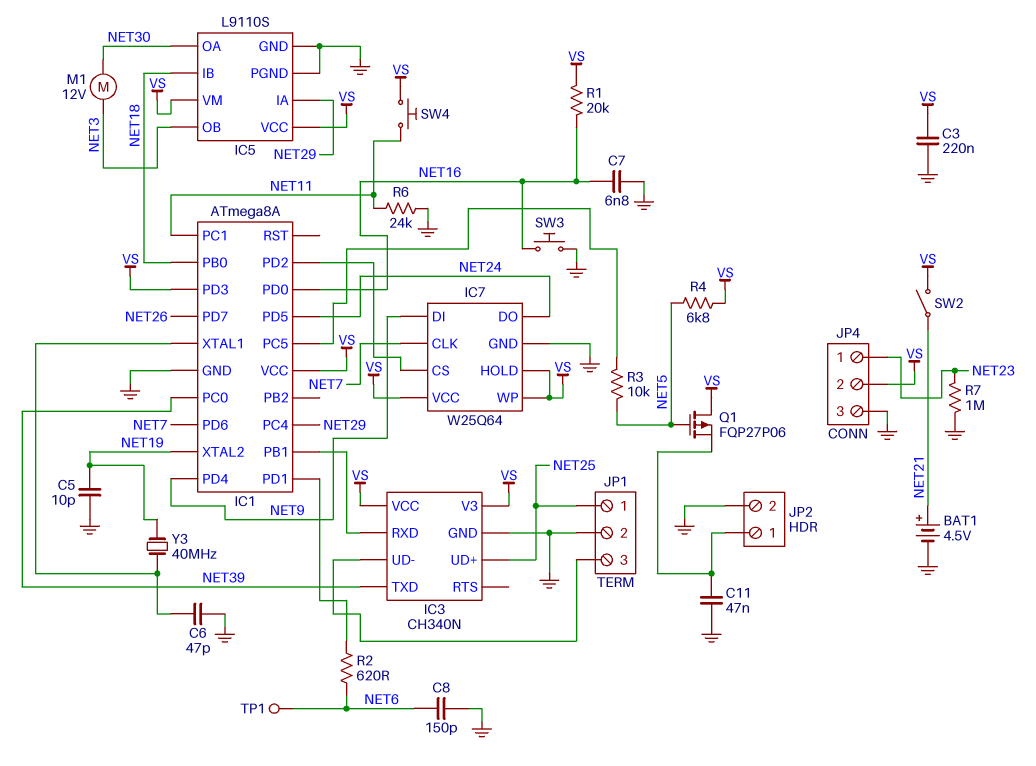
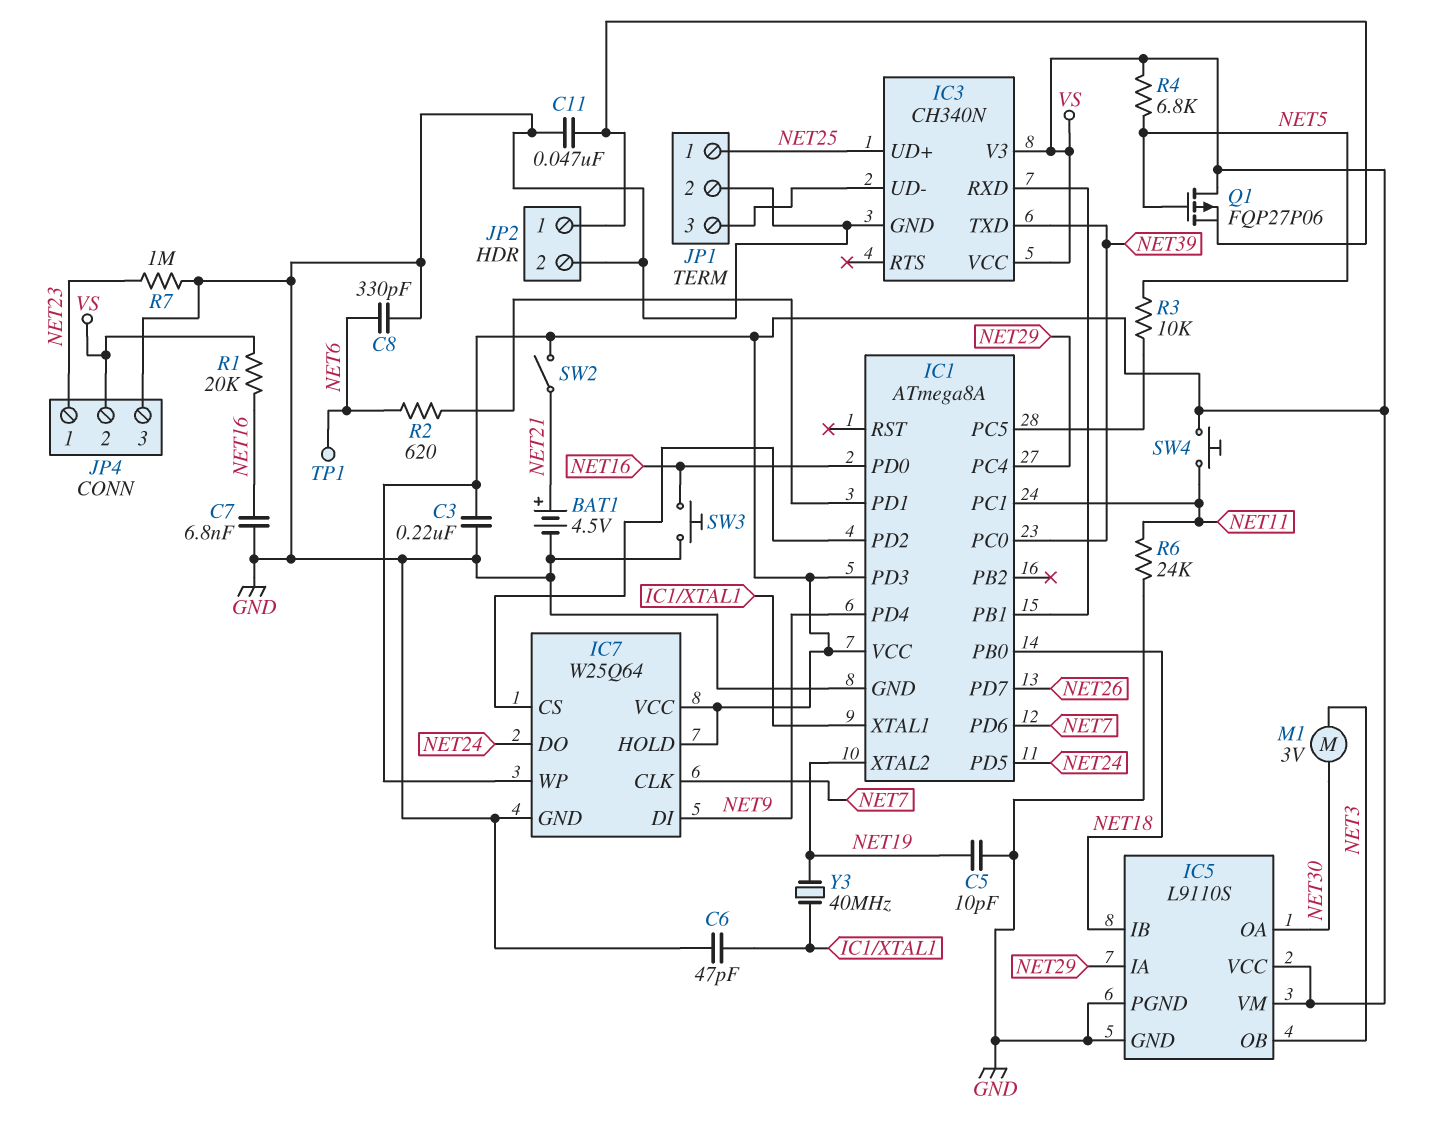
C8: 150pF (GND, NET6) -> 330pF (GND, NET6)
M1: motor 12V (NET3, NET30) -> motor 3V (NET3, NET30)

